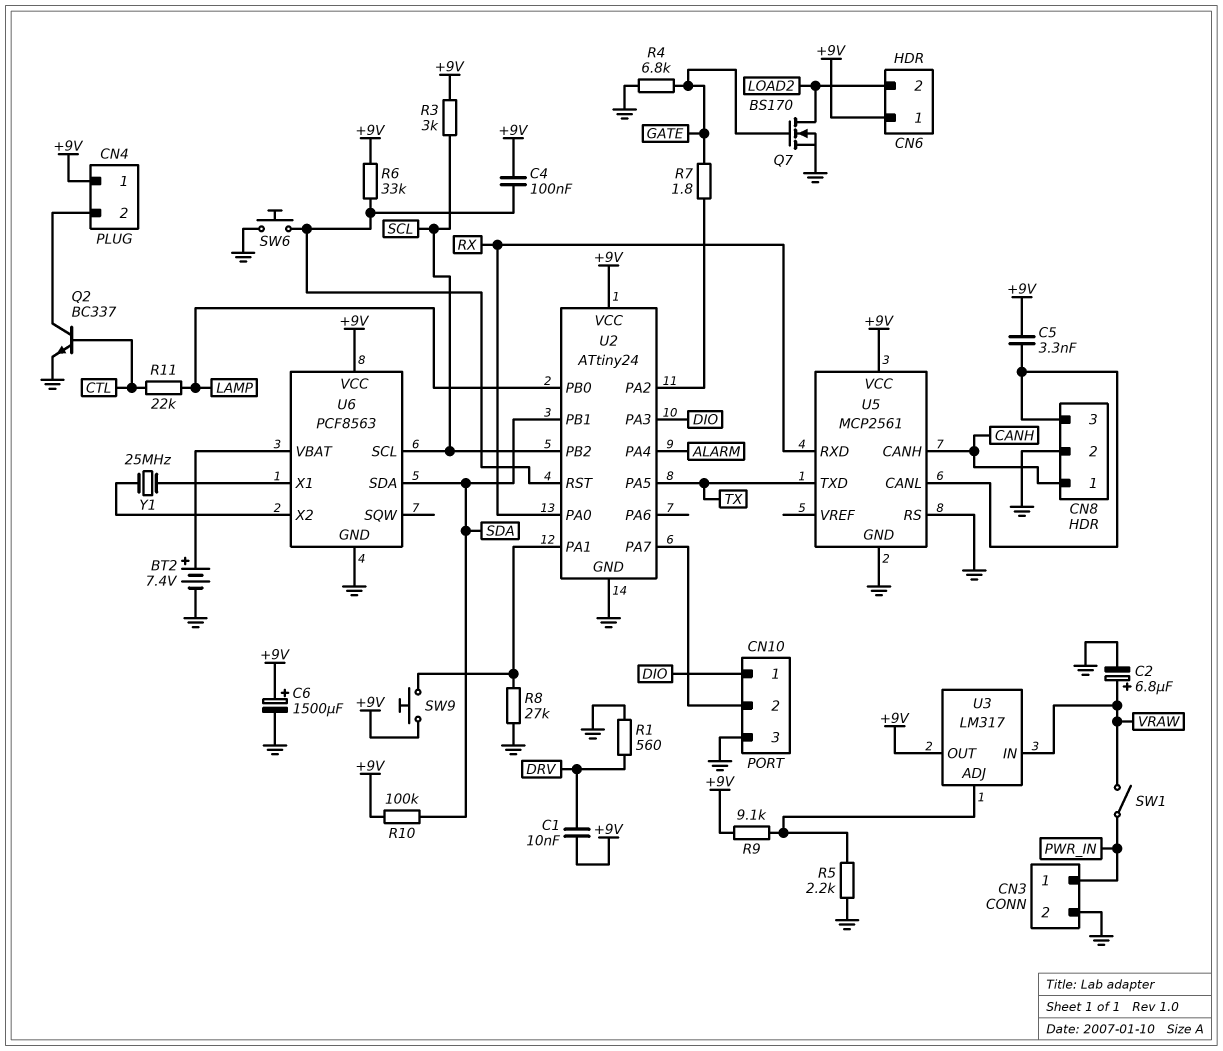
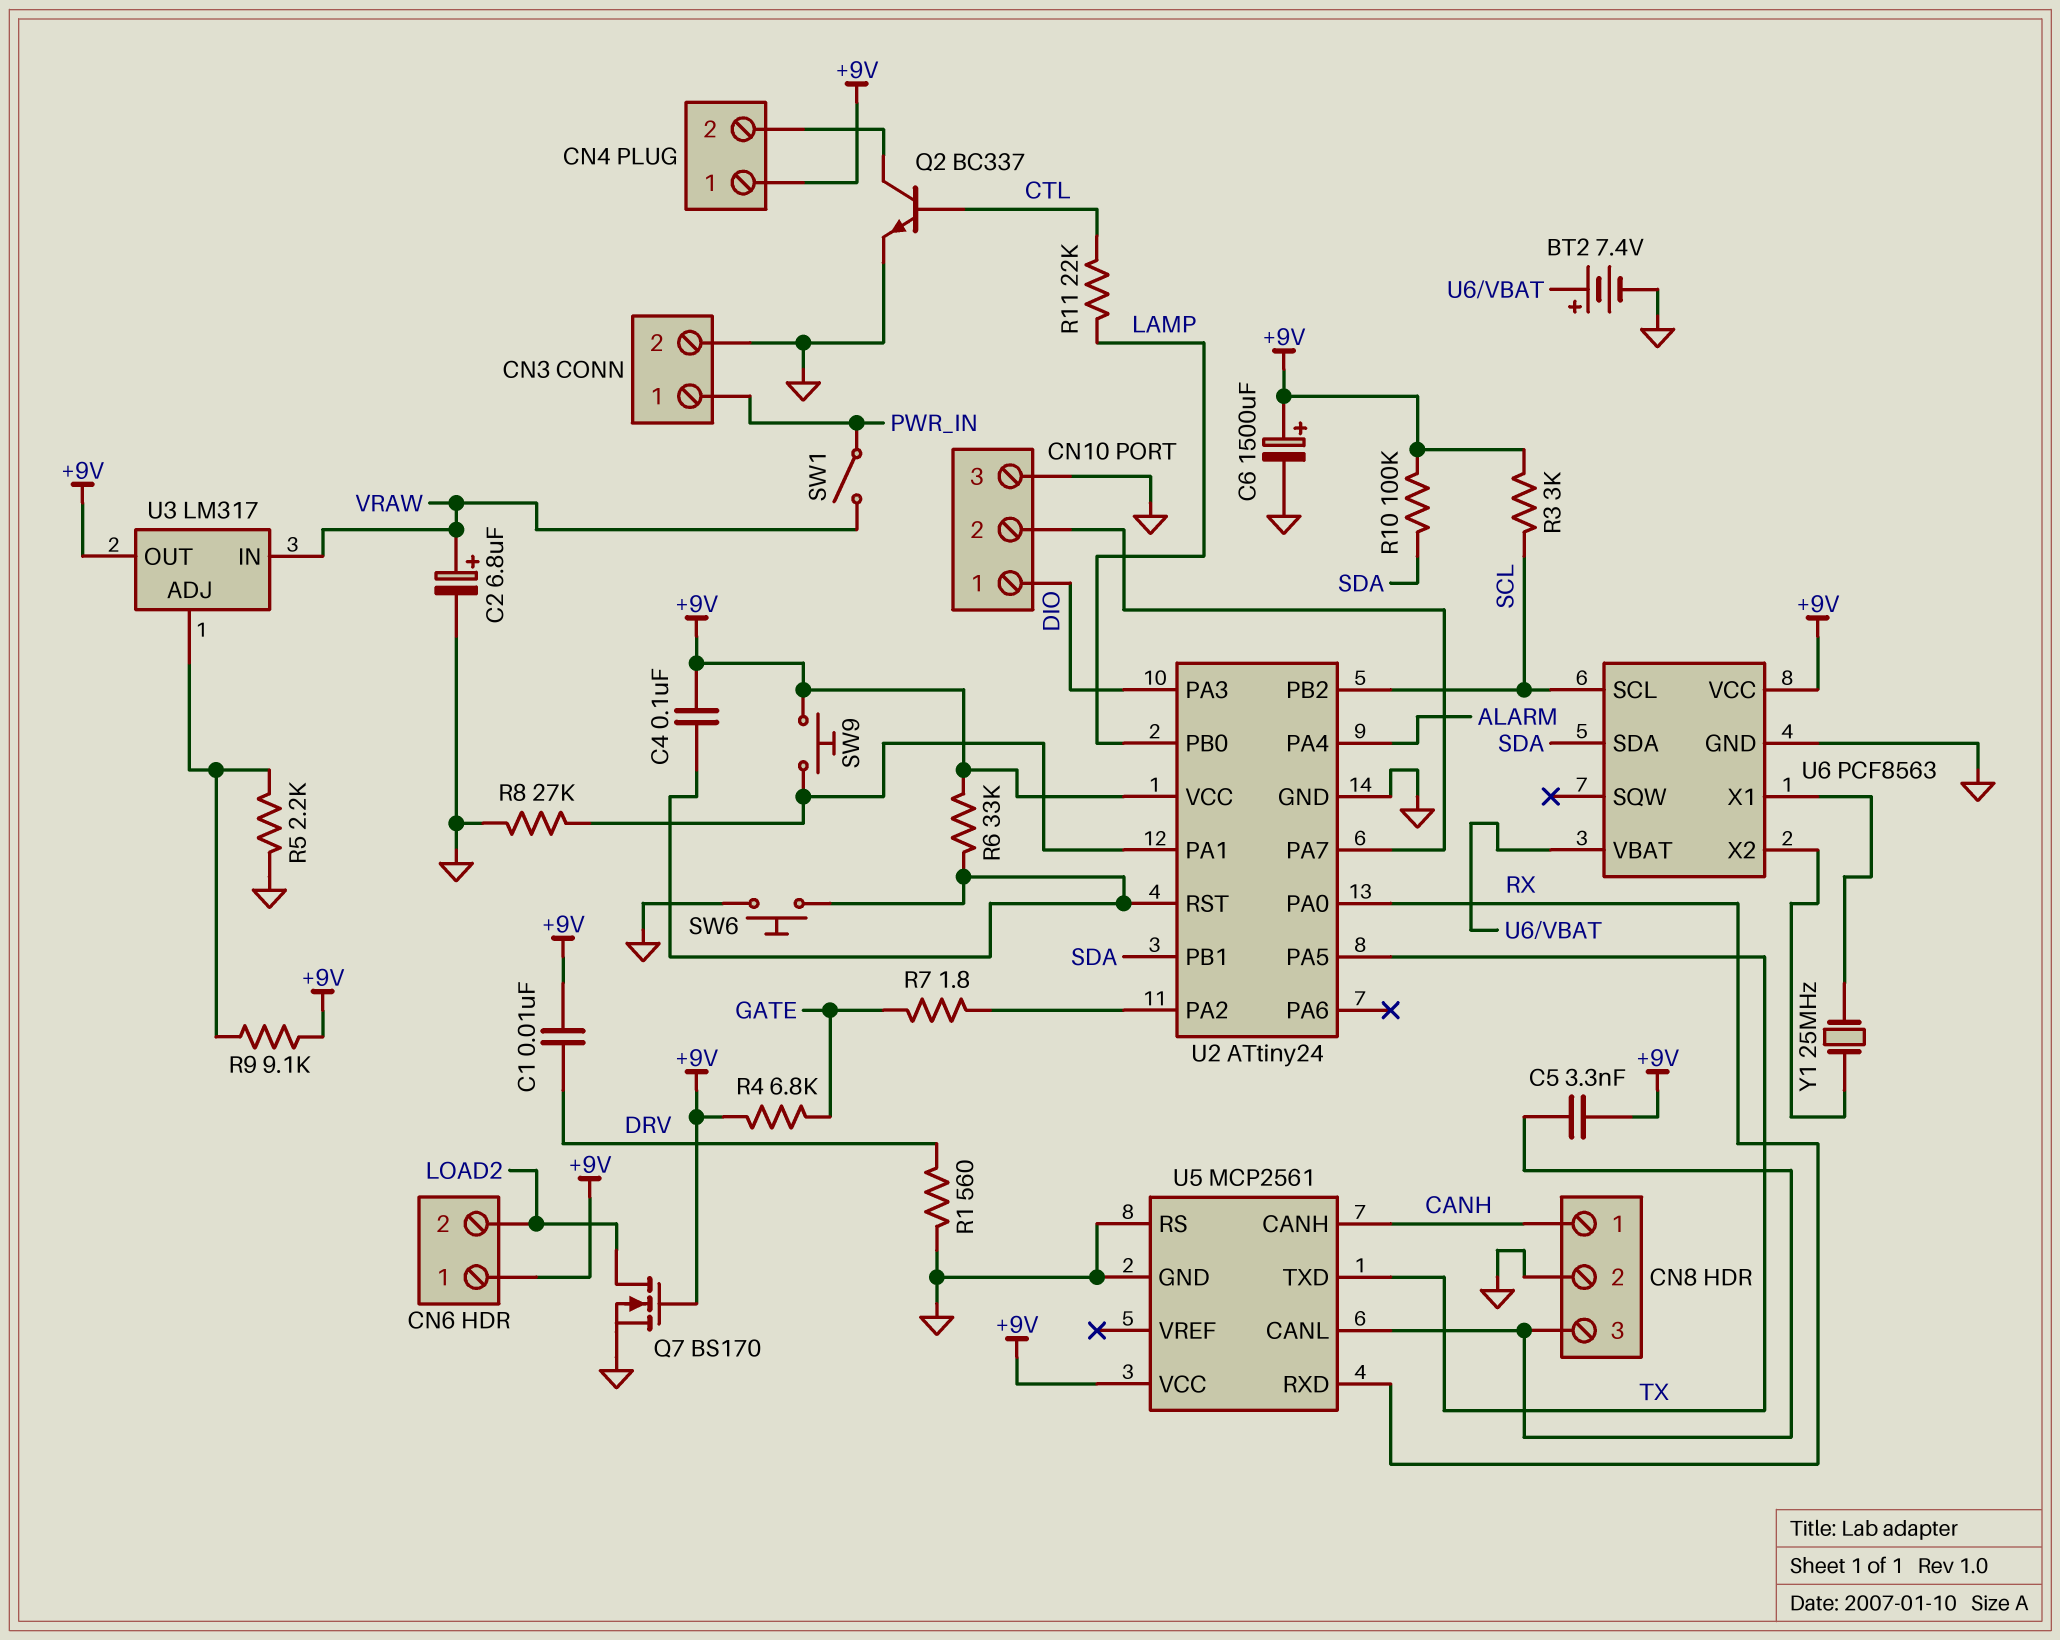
Q7: NMOS BS170 (G GATE, D LOAD2, S GND) -> NMOS BS170 (G +9V, D LOAD2, S GND)
R4: 6.8k (GATE, GND) -> 6.8k (+9V, GATE)

